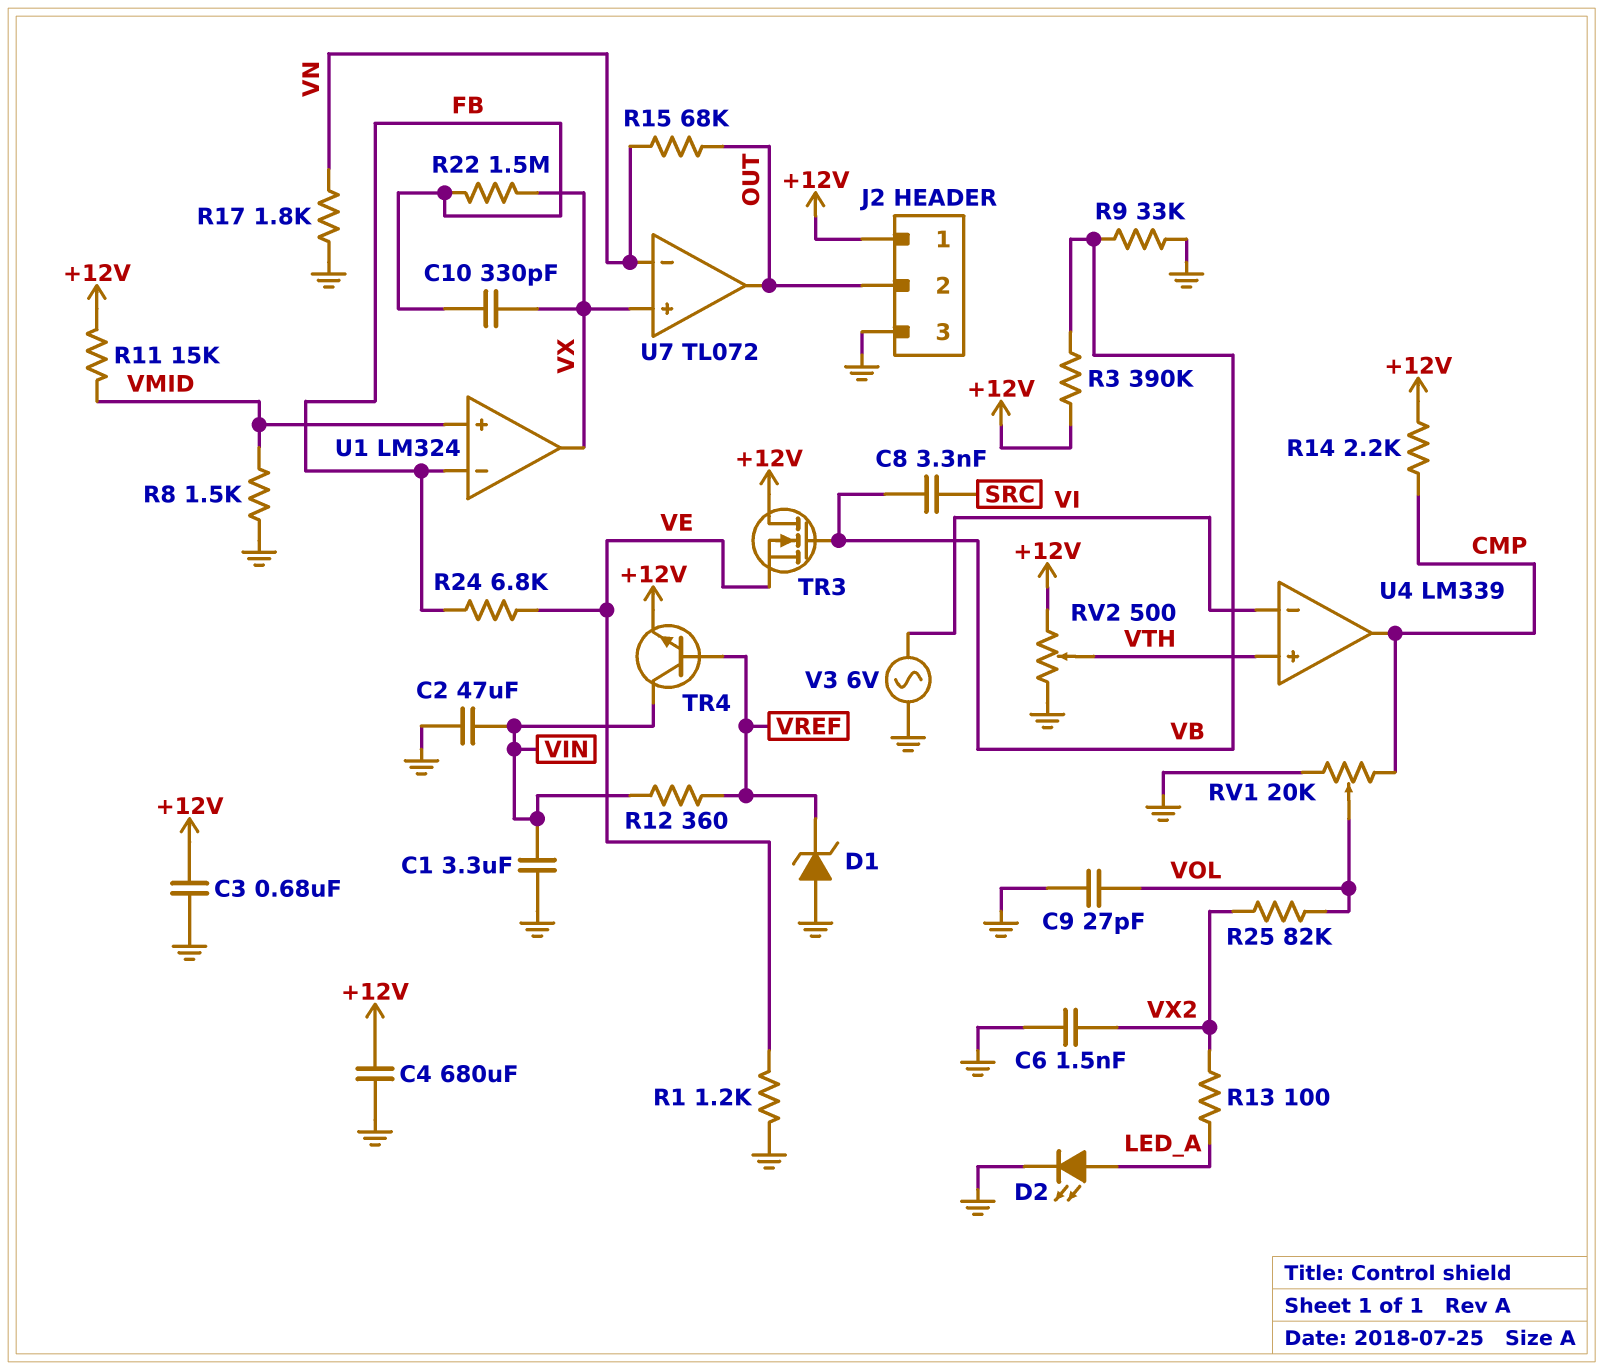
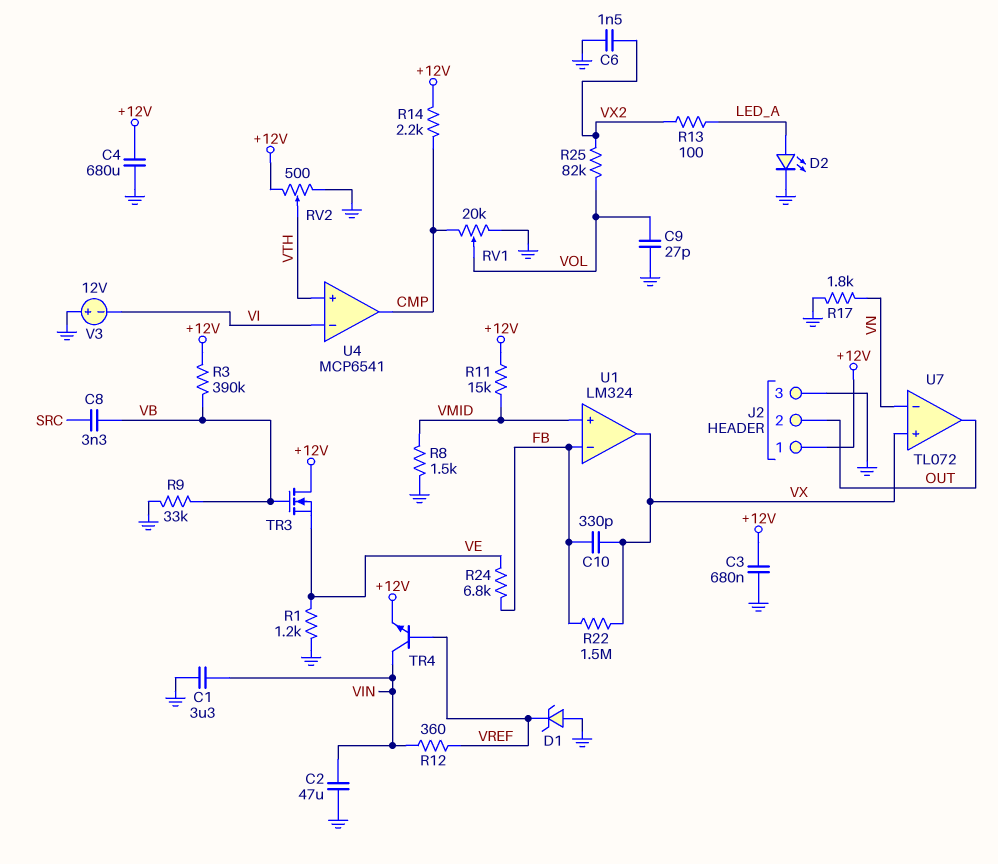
R15: 68k (OUT, VN) -> none
U4: LM339 -> MCP6541
V3: AC 6V (GND, VI) -> 12V (plus GND, minus VI)

